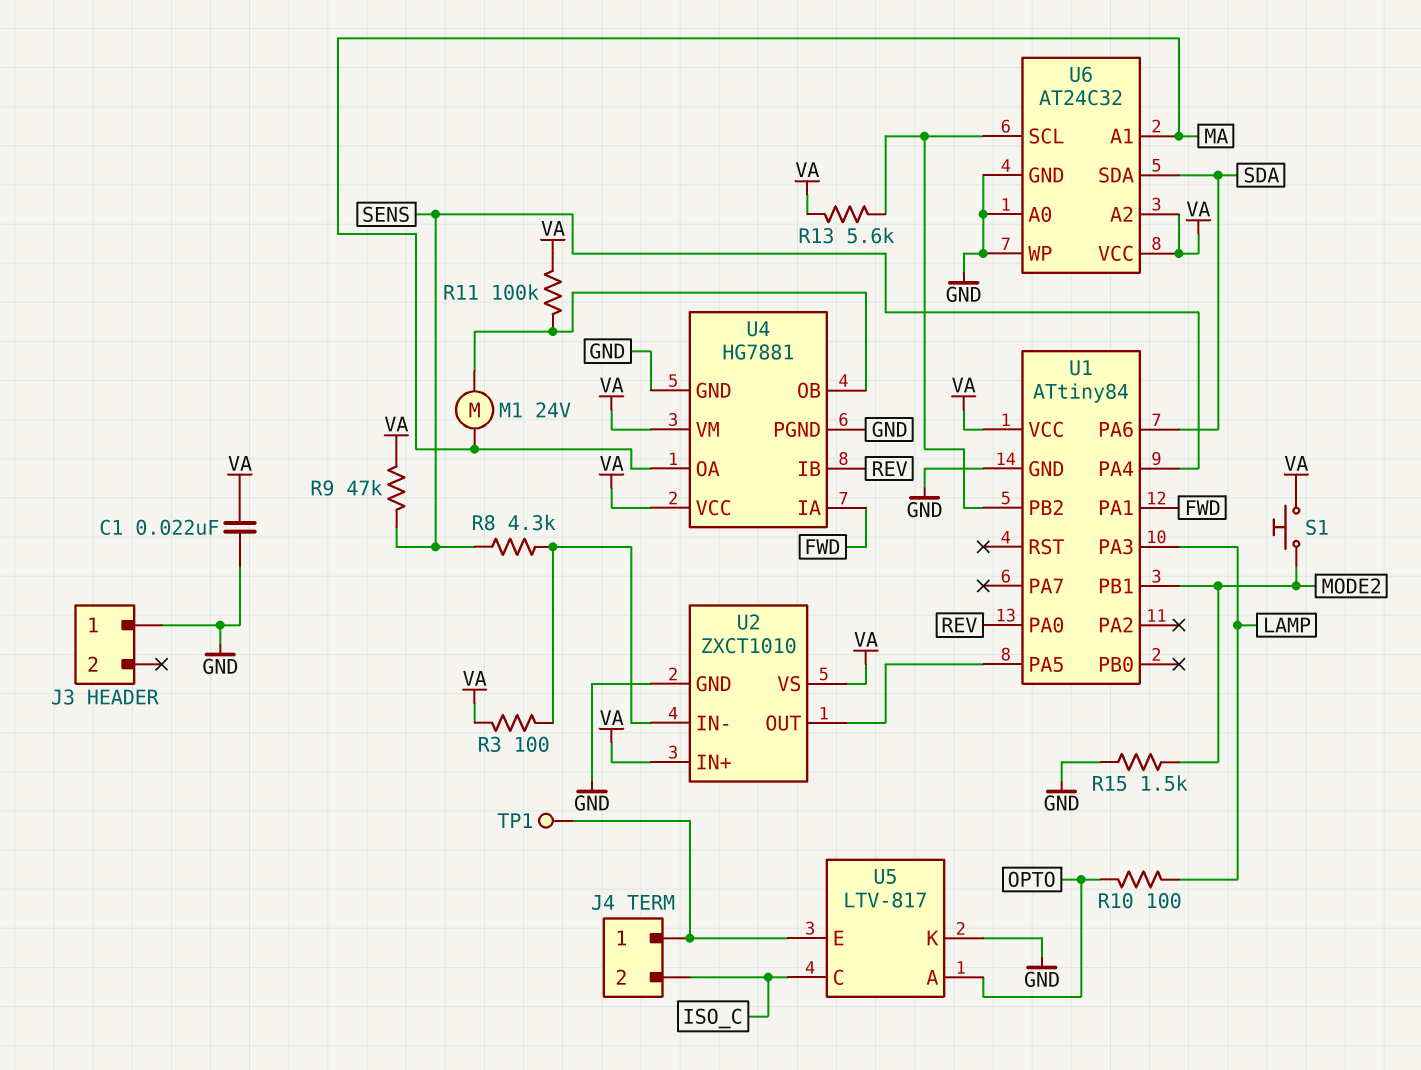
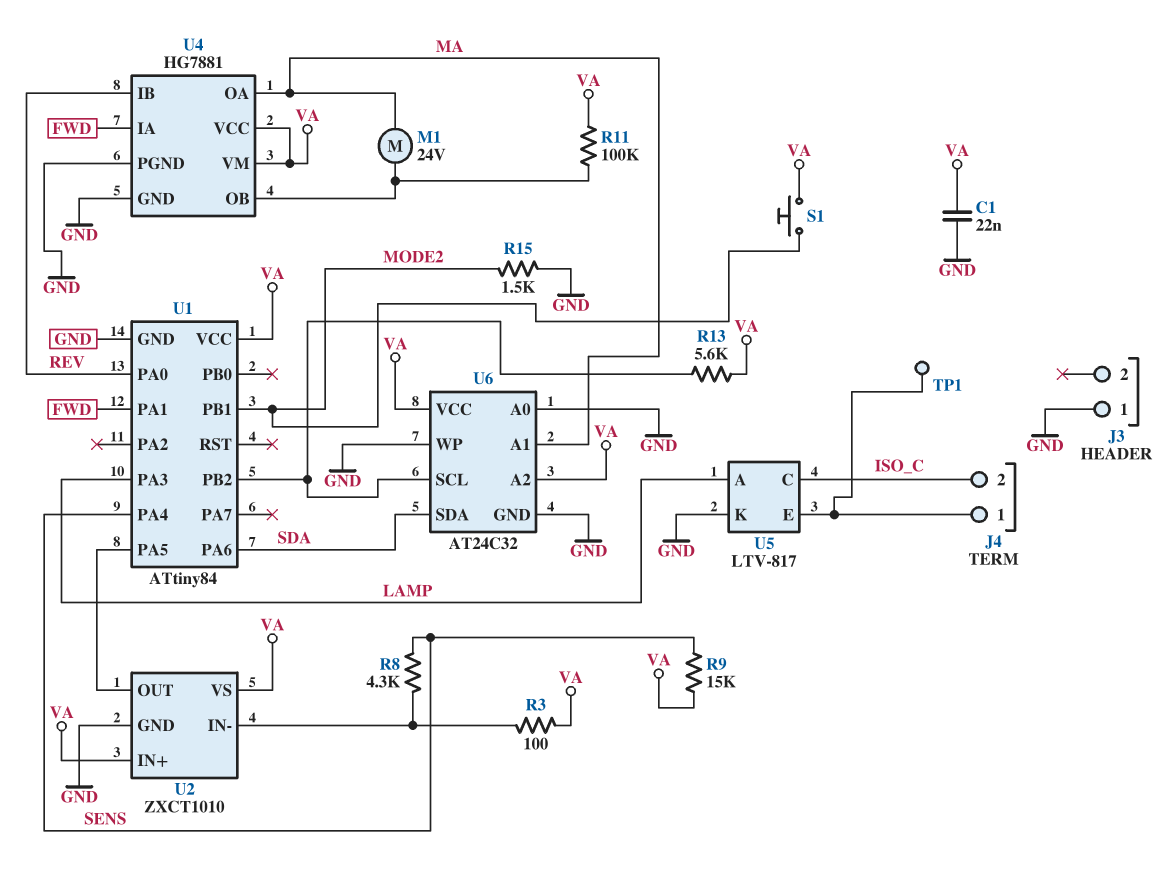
R9: 47k (SENS, VA) -> 15k (SENS, VA)
R10: 100 (LAMP, OPTO) -> none
U5 pin A: OPTO -> LAMP

